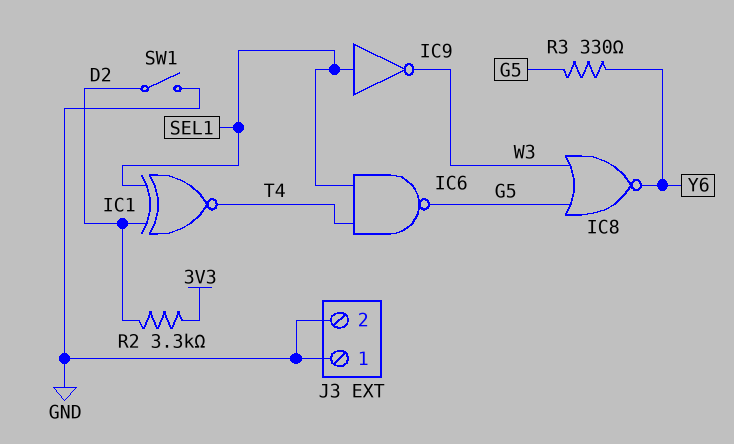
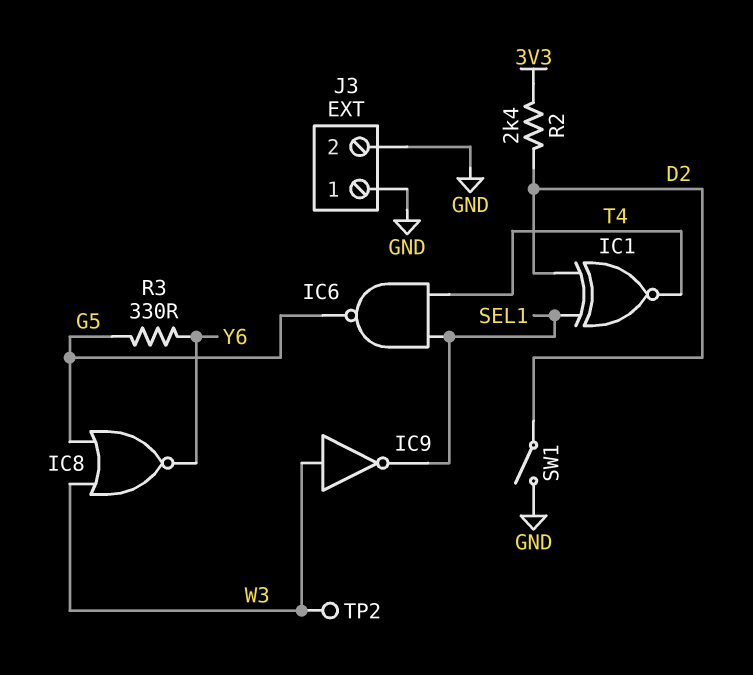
IC9: NOT (in SEL1, out W3) -> NOT (in W3, out SEL1)
R2: 3.3k (3V3, D2) -> 2.4k (3V3, D2)
TP2: none -> test point (W3)

